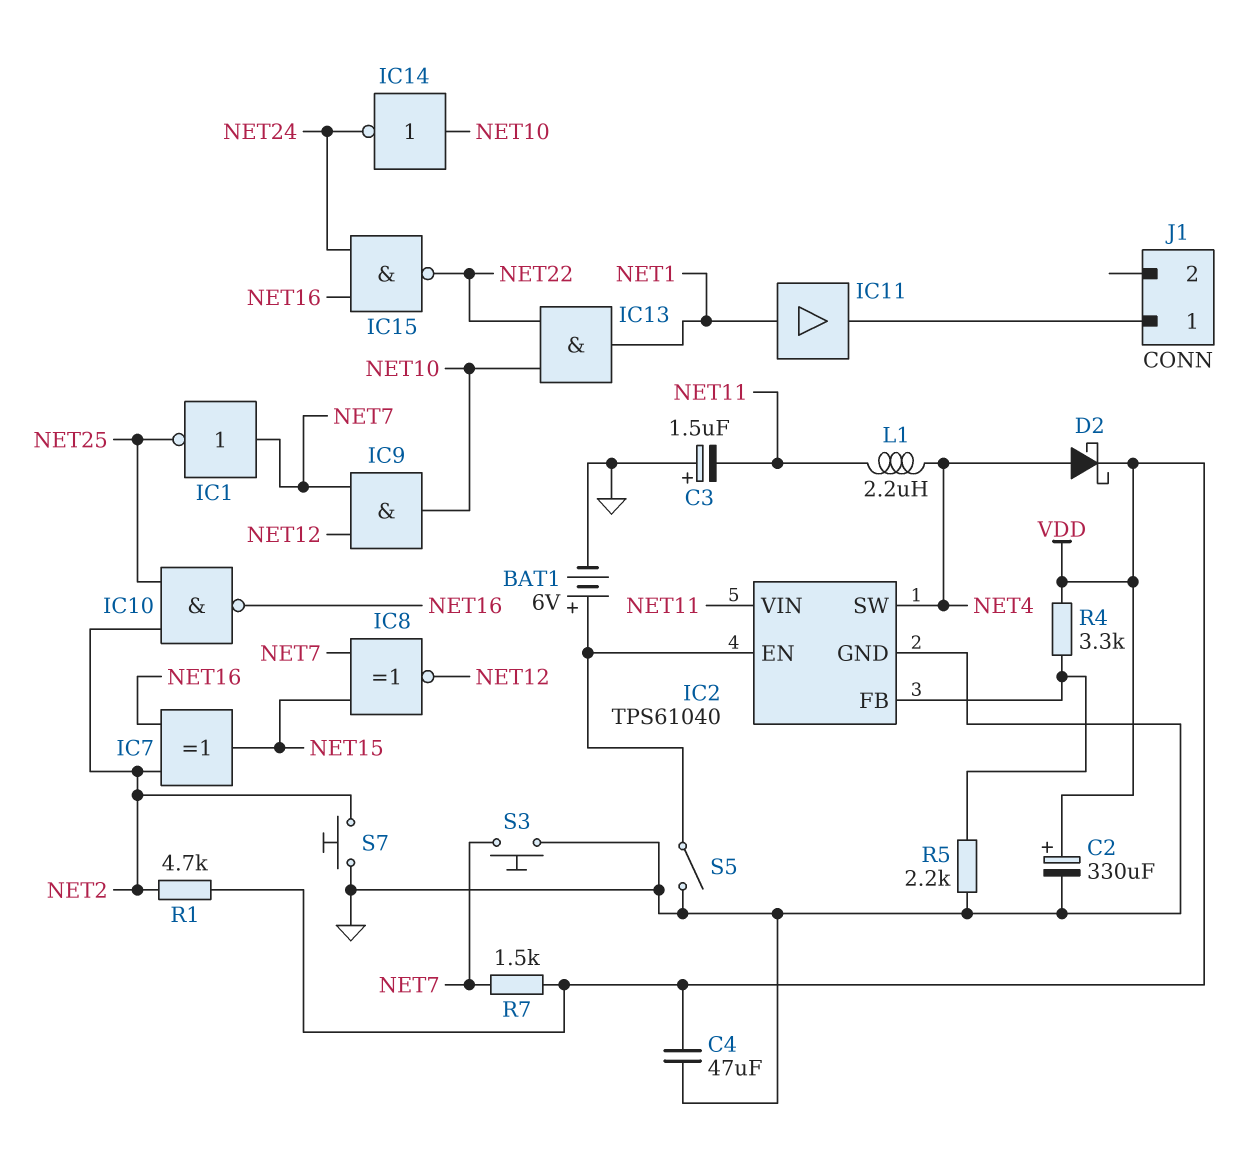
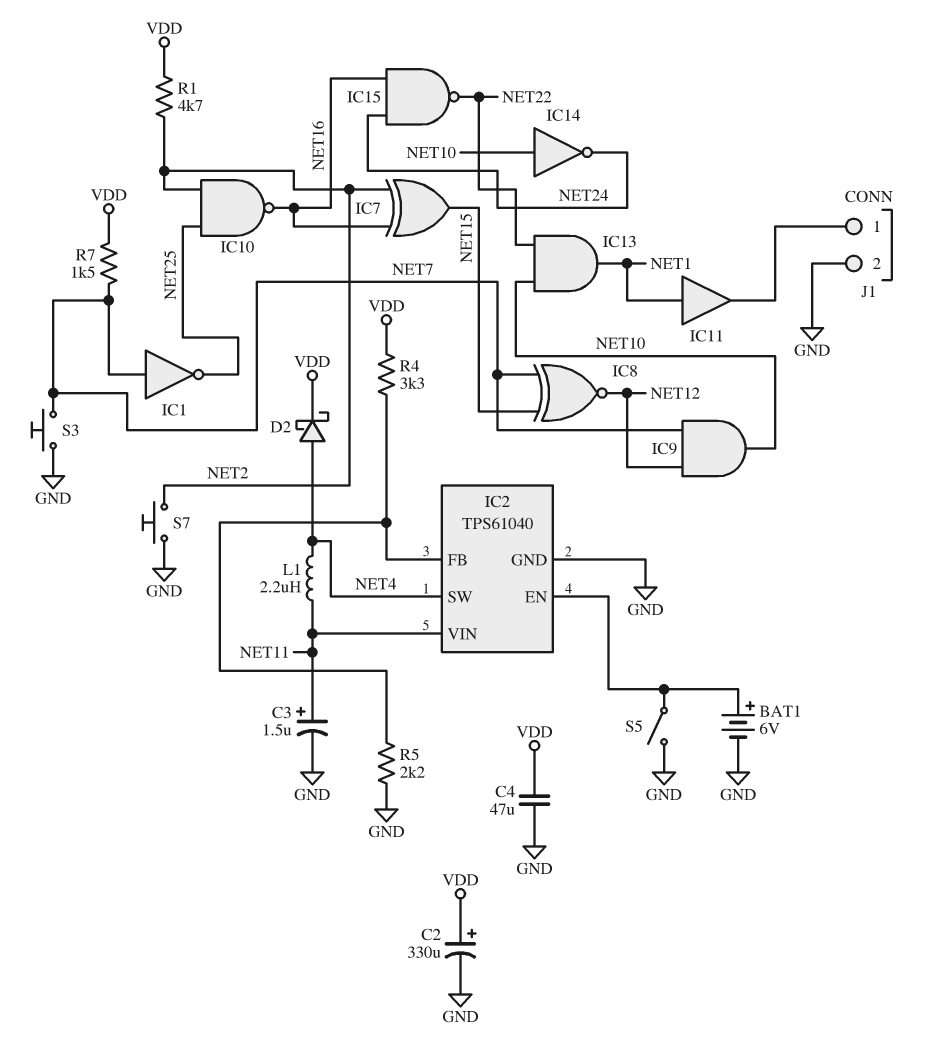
C3: 1.5uF (plus GND, minus NET11) -> 1.5uF (plus NET11, minus GND)
J1 pin 2: none -> GND

